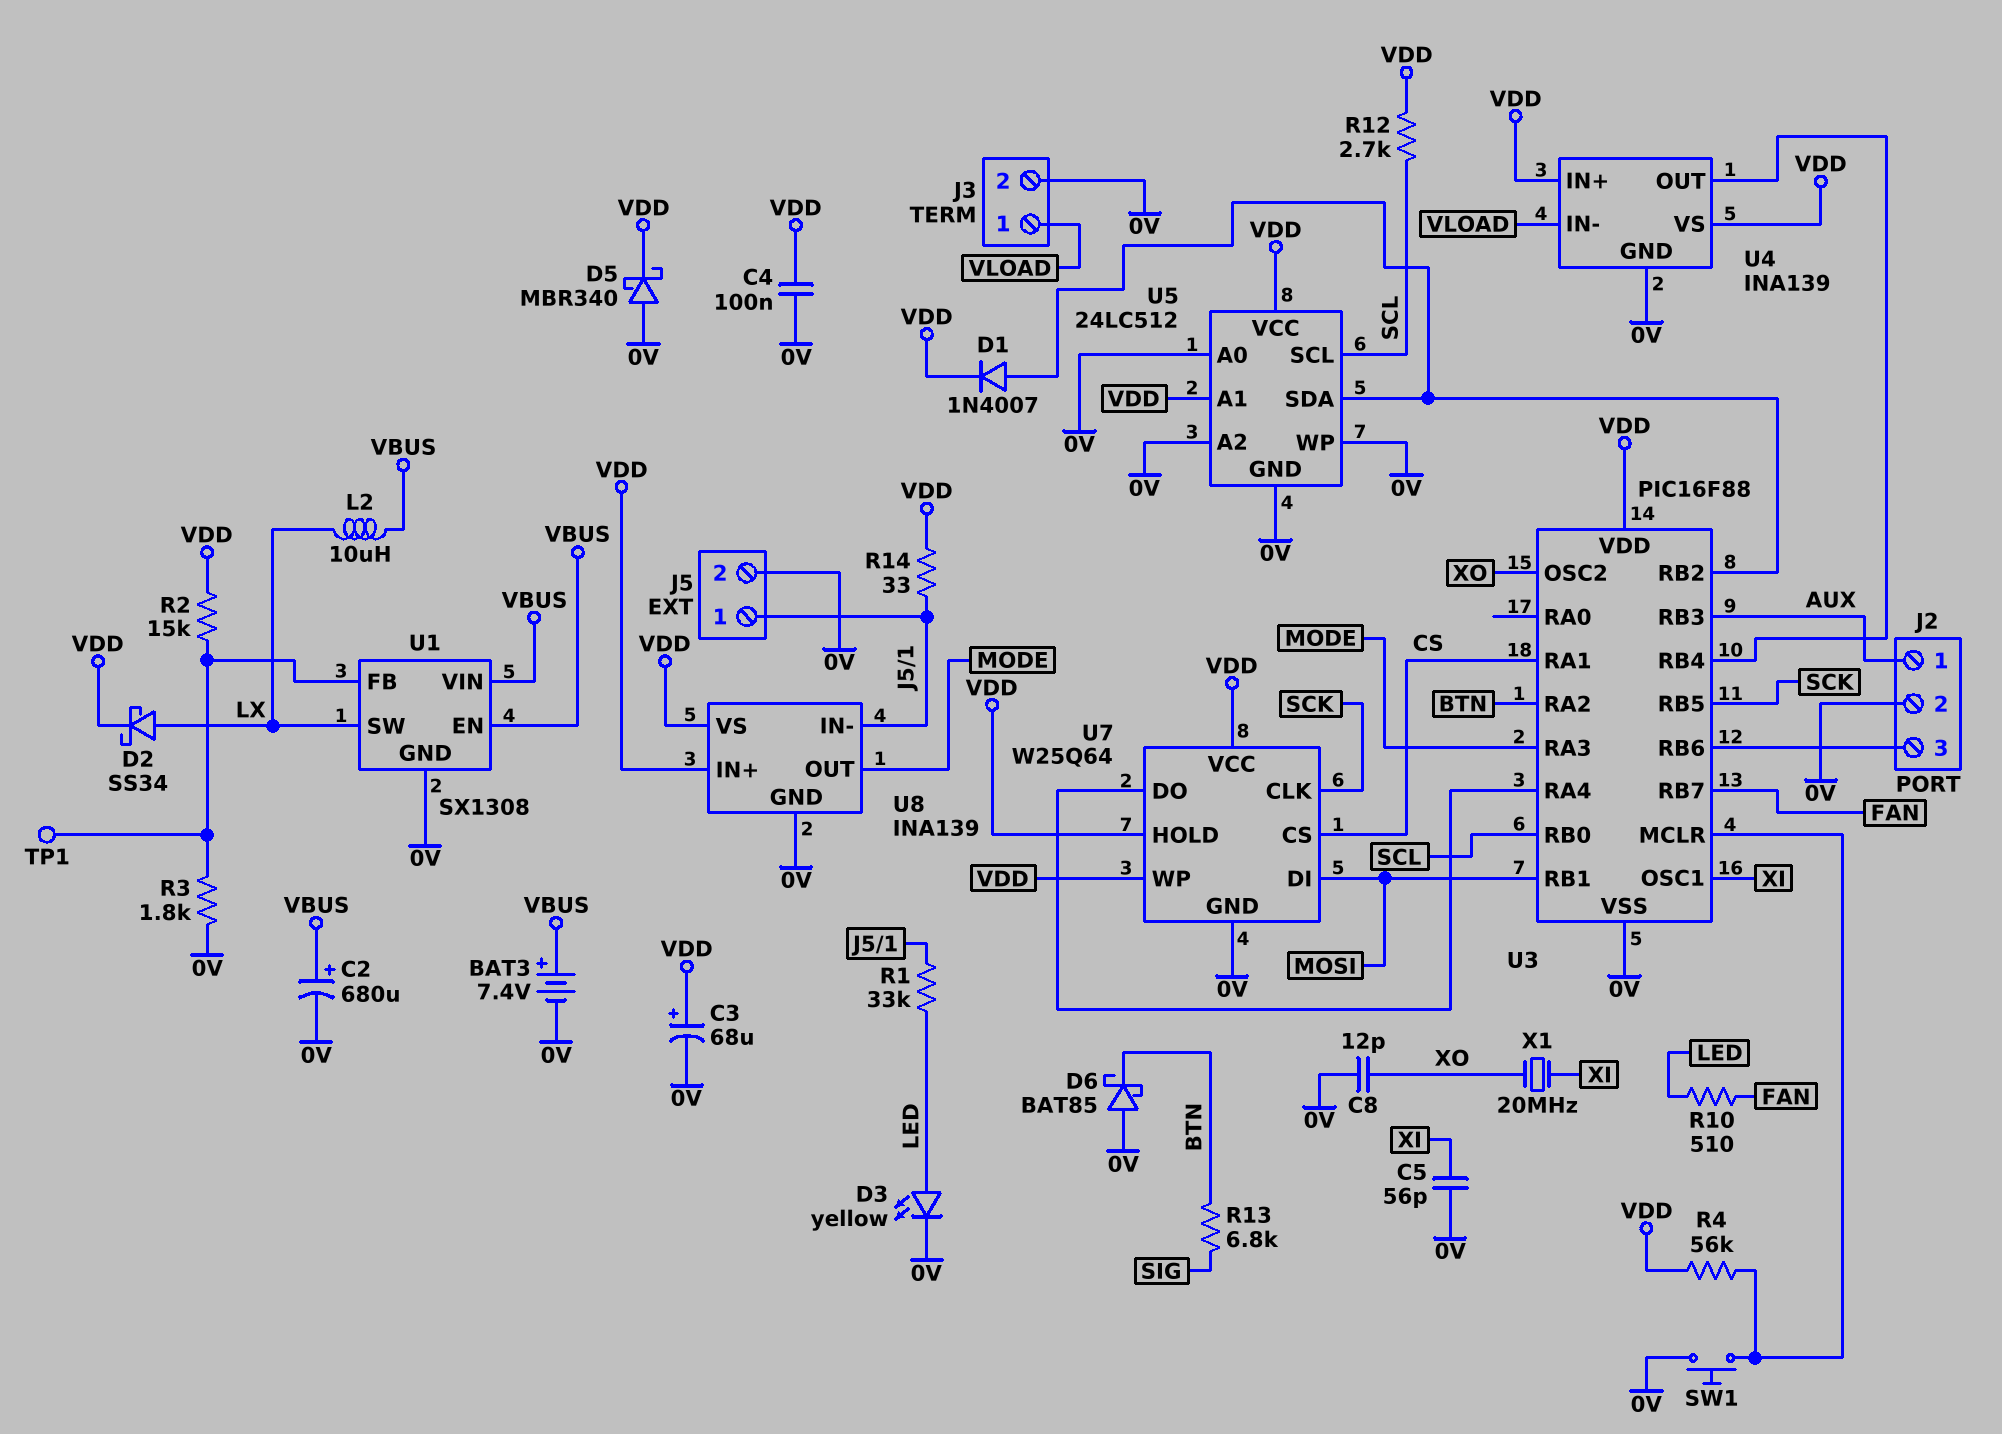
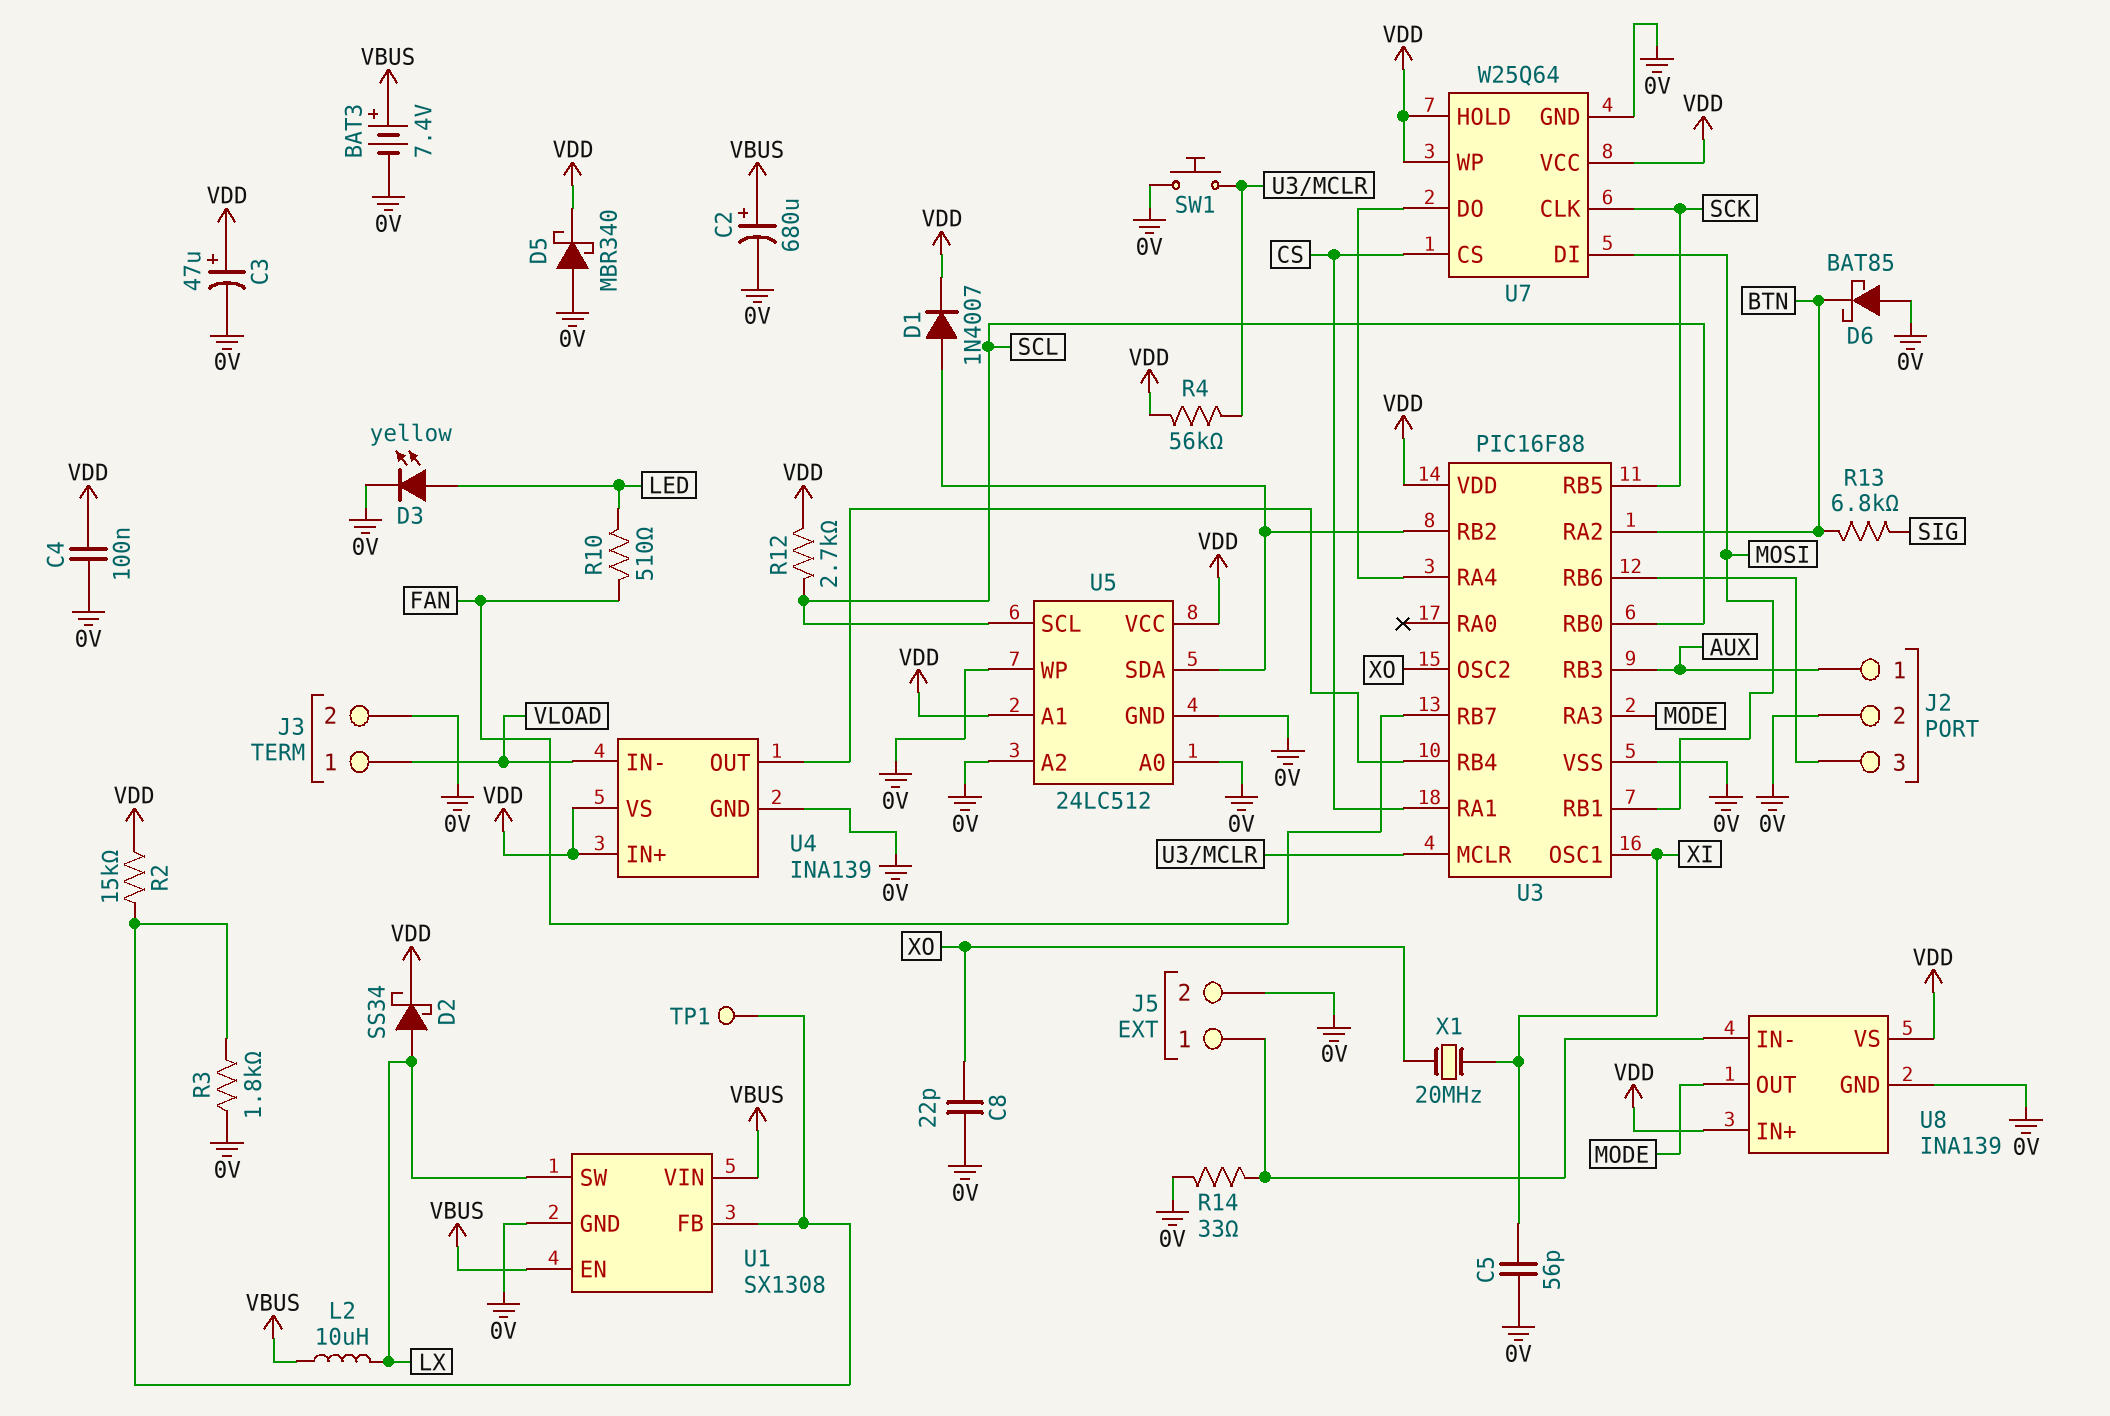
C3: 68uF (plus VDD, minus 0V) -> 47uF (plus VDD, minus 0V)
C8: 12pF (0V, XO) -> 22pF (0V, XO)
R1: 33k (J5/1, LED) -> none
R14: 33 (J5/1, VDD) -> 33 (0V, J5/1)

